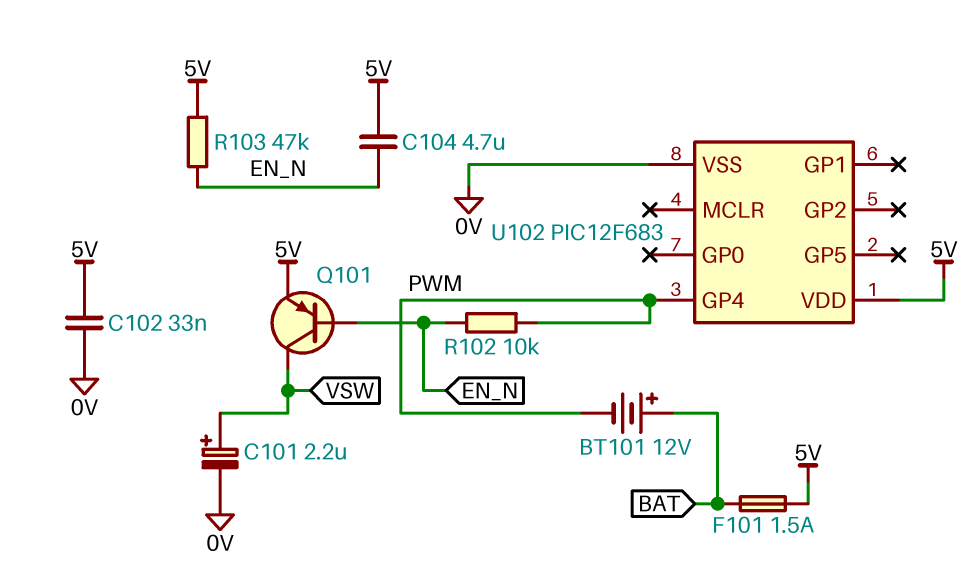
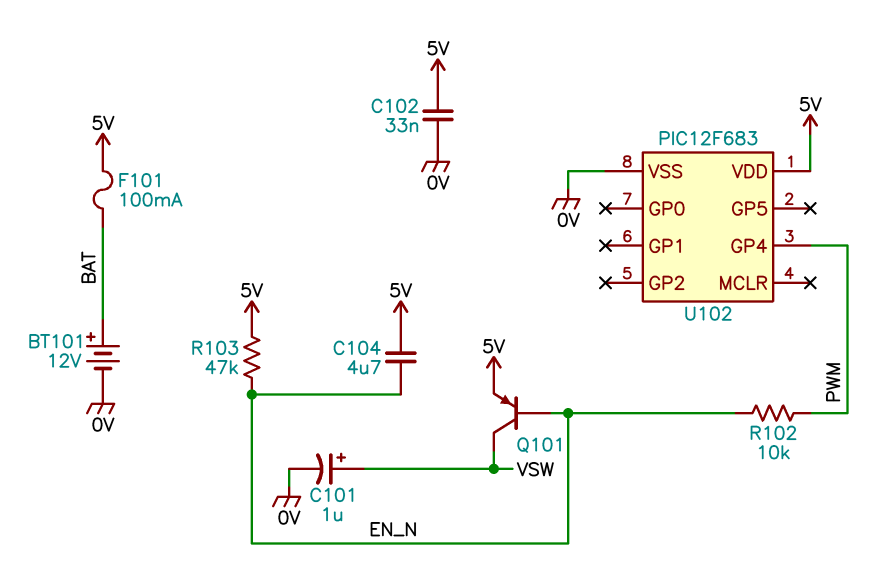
BT101: 12V (plus BAT, minus PWM) -> 12V (plus BAT, minus 0V)
C101: 2.2uF (plus VSW, minus 0V) -> 1uF (plus VSW, minus 0V)
F101: 1.5A (5V, BAT) -> 100mA (5V, BAT)

